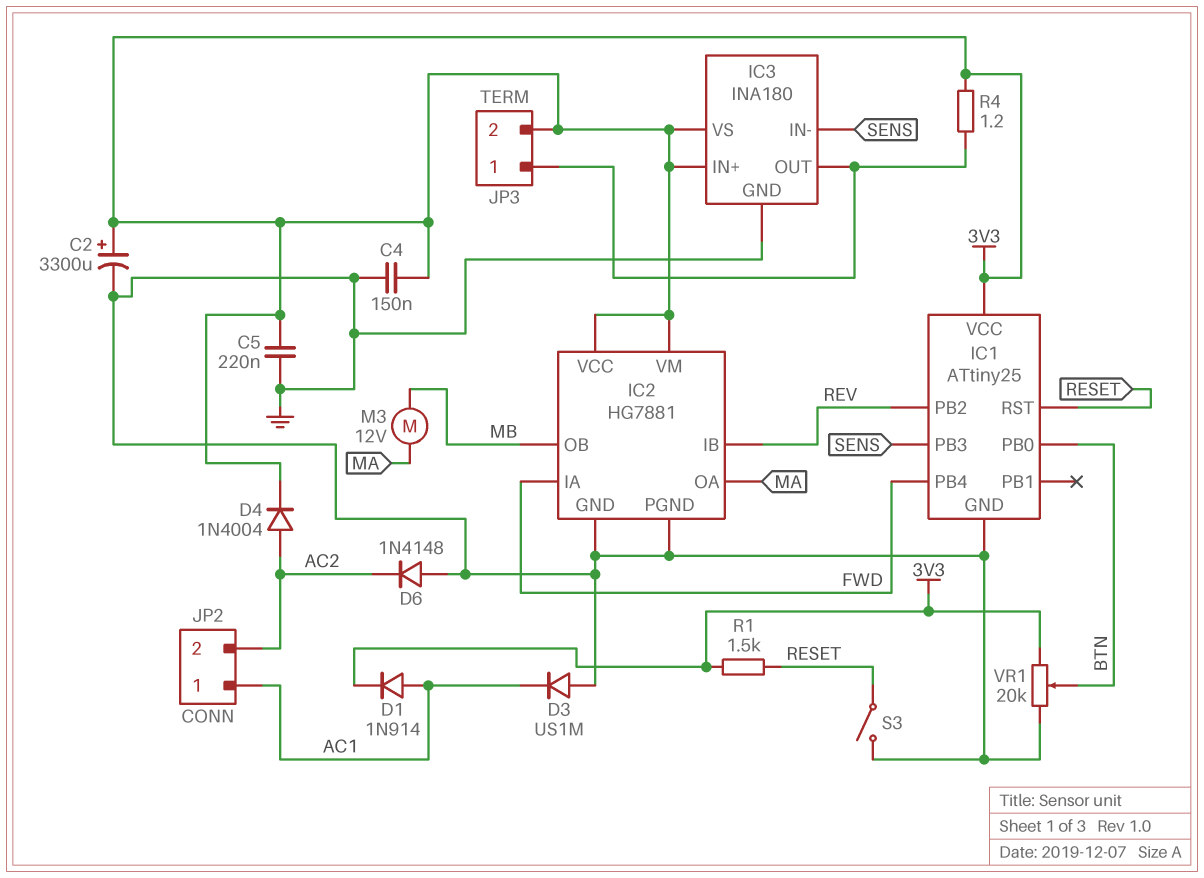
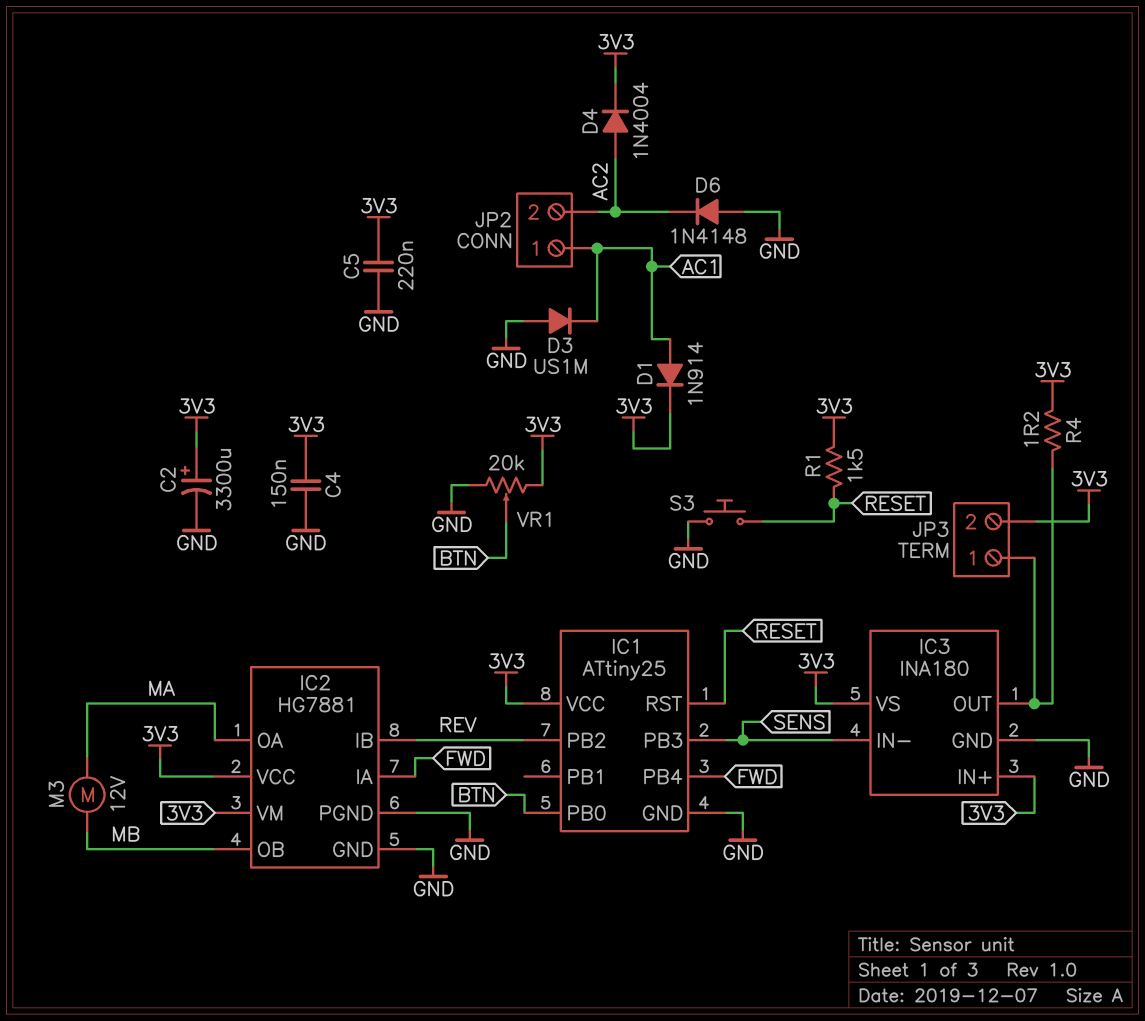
S3: switch (GND, RESET) -> button (GND, RESET)

